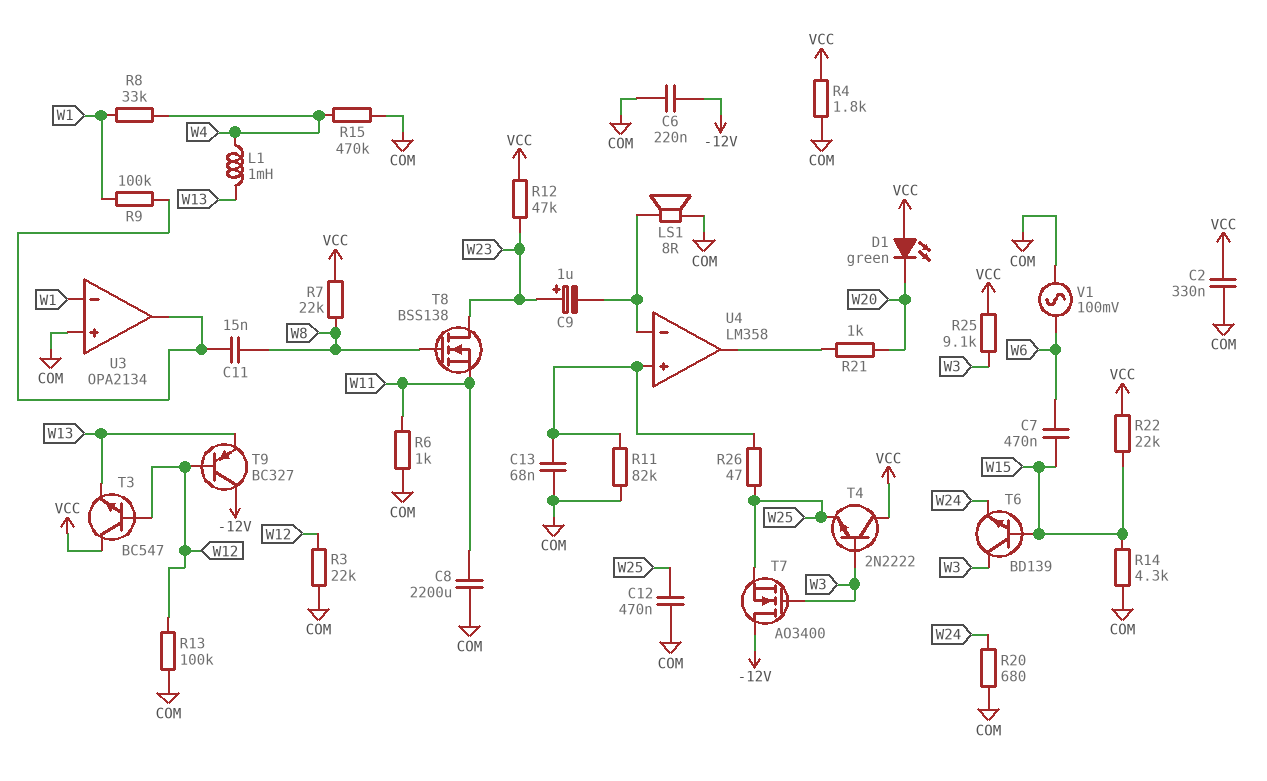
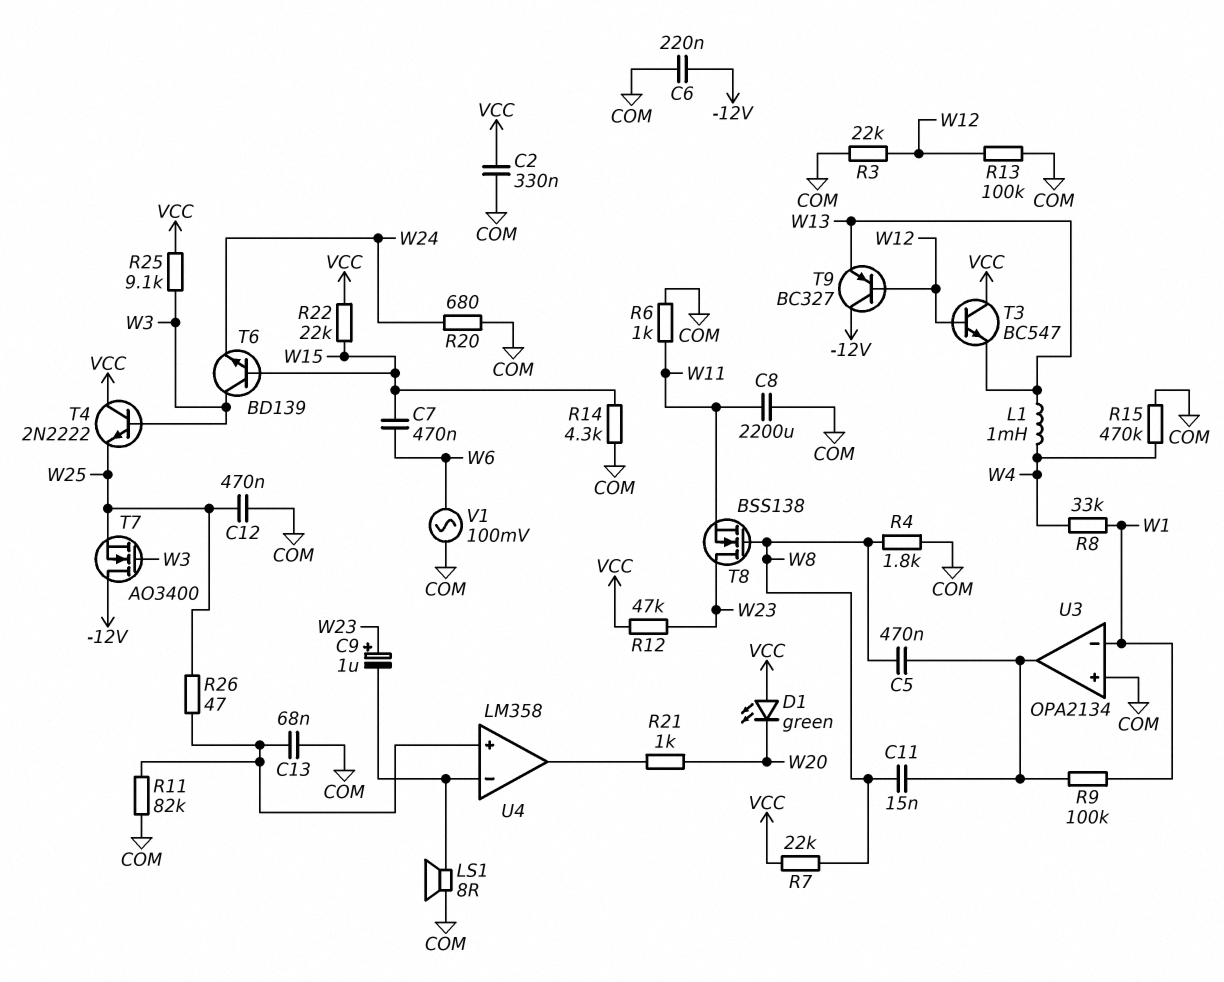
C5: none -> 470nF (U3/out, W8)
R4: 1.8k (COM, VCC) -> 1.8k (COM, W8)

